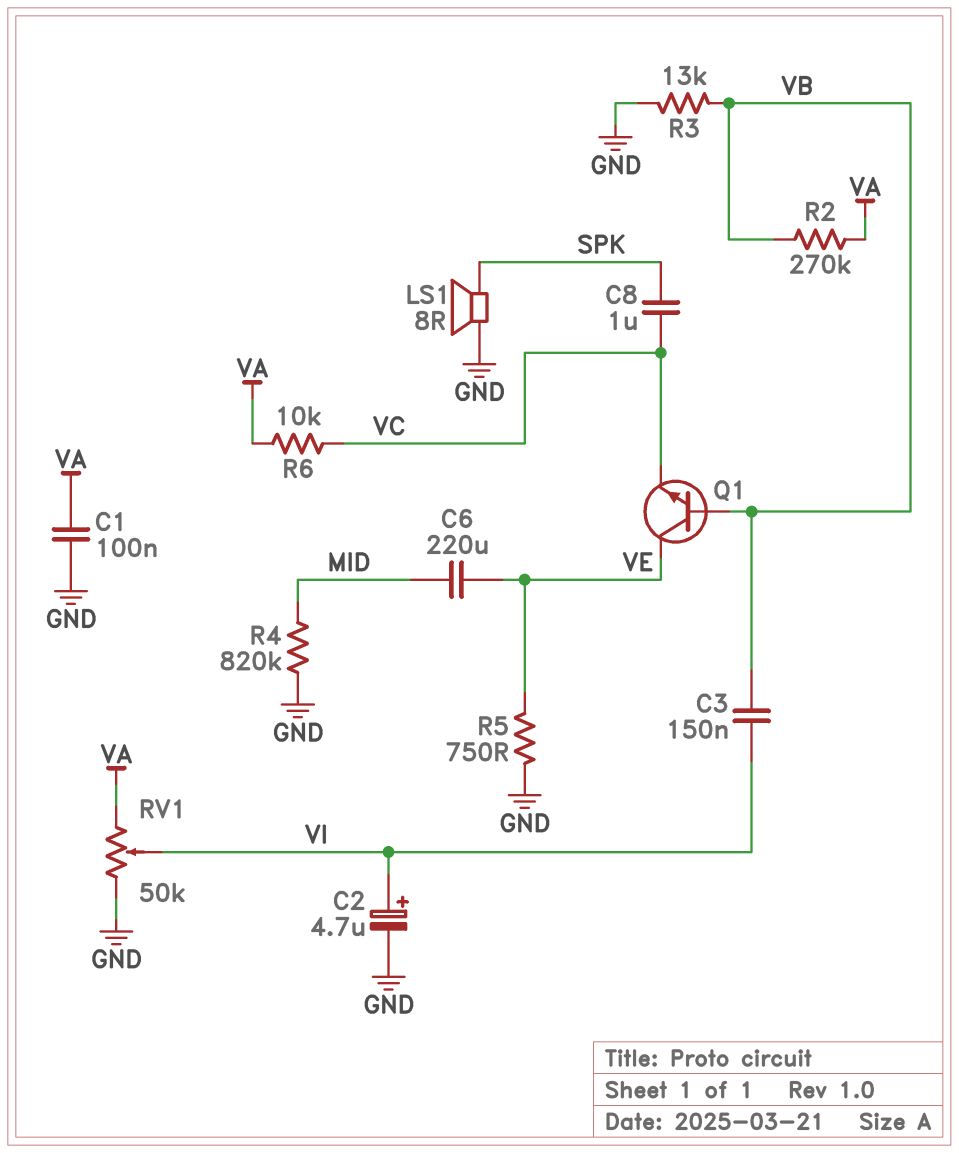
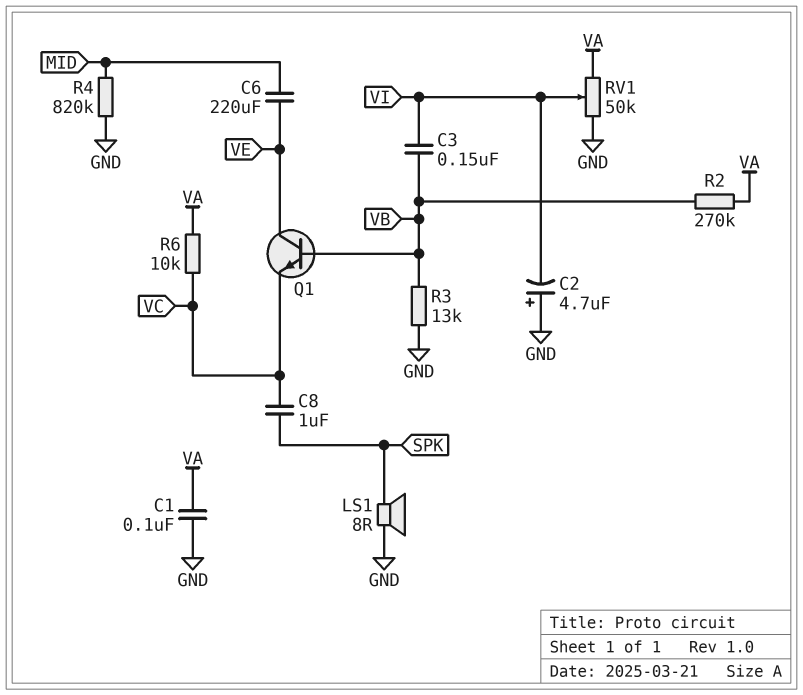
C2: 4.7uF (plus VI, minus GND) -> 4.7uF (plus GND, minus VI)
R5: 750 (GND, VE) -> none

